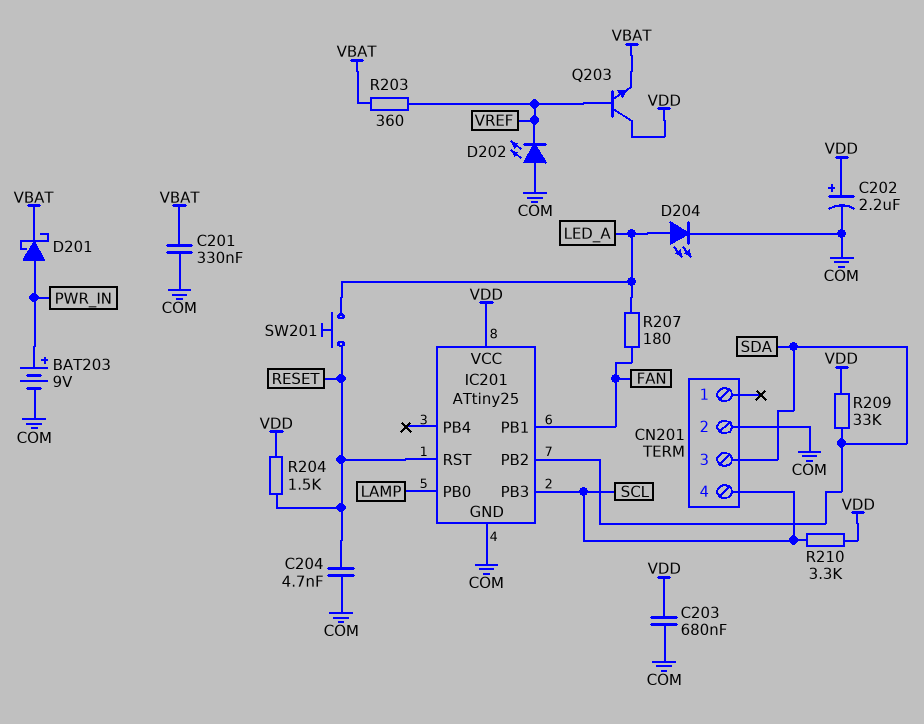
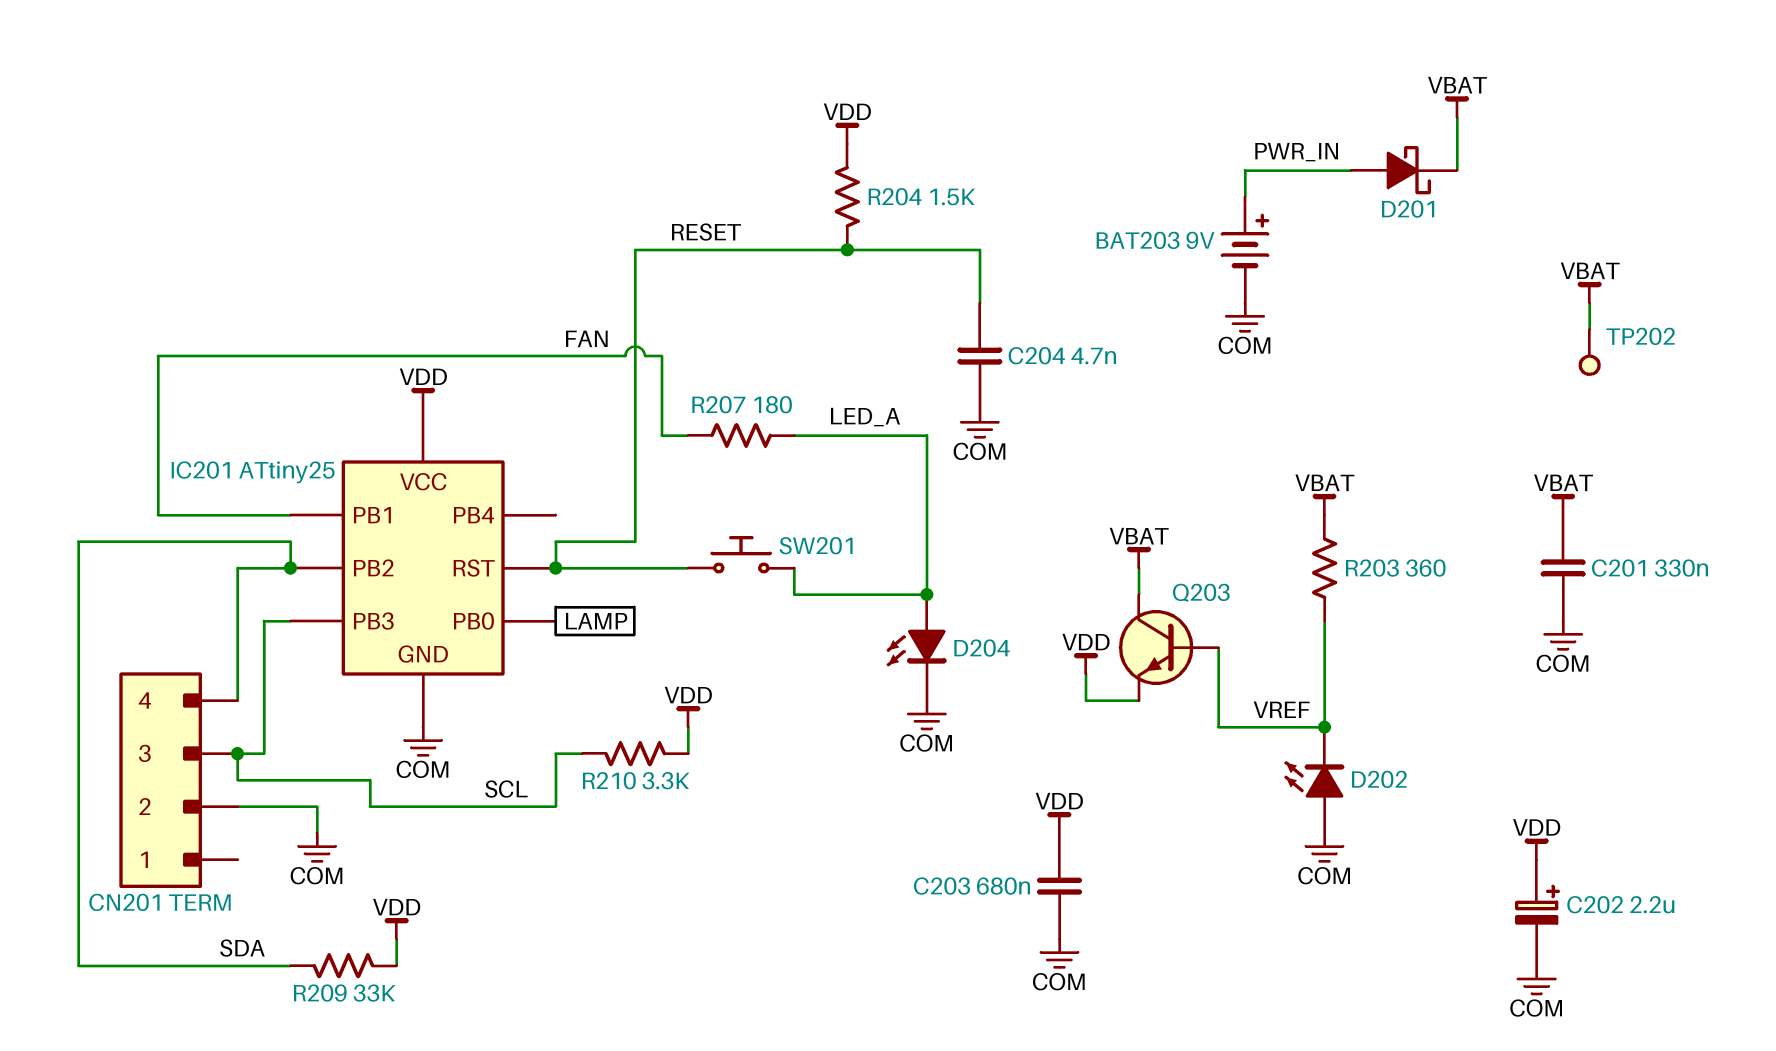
CN201 pin 3: SDA -> SCL
CN201 pin 4: SCL -> SDA
Q203: NPN (B VREF, C VDD, E VBAT) -> NPN (B VREF, C VBAT, E VDD)
TP202: none -> test point (VBAT)

